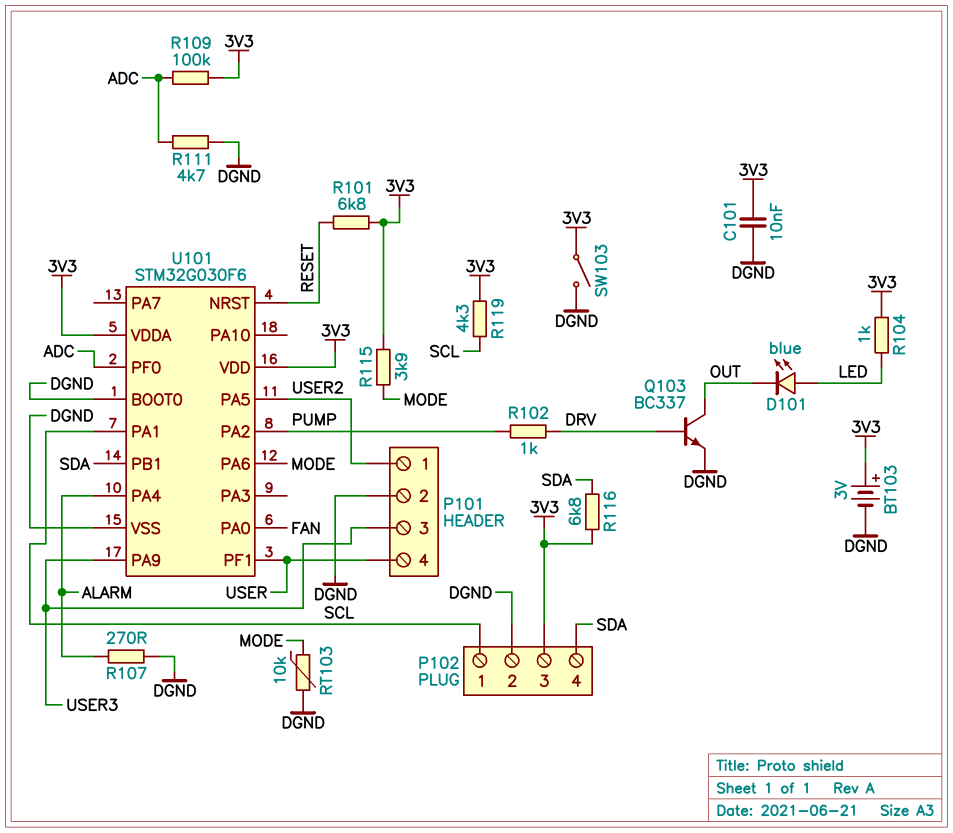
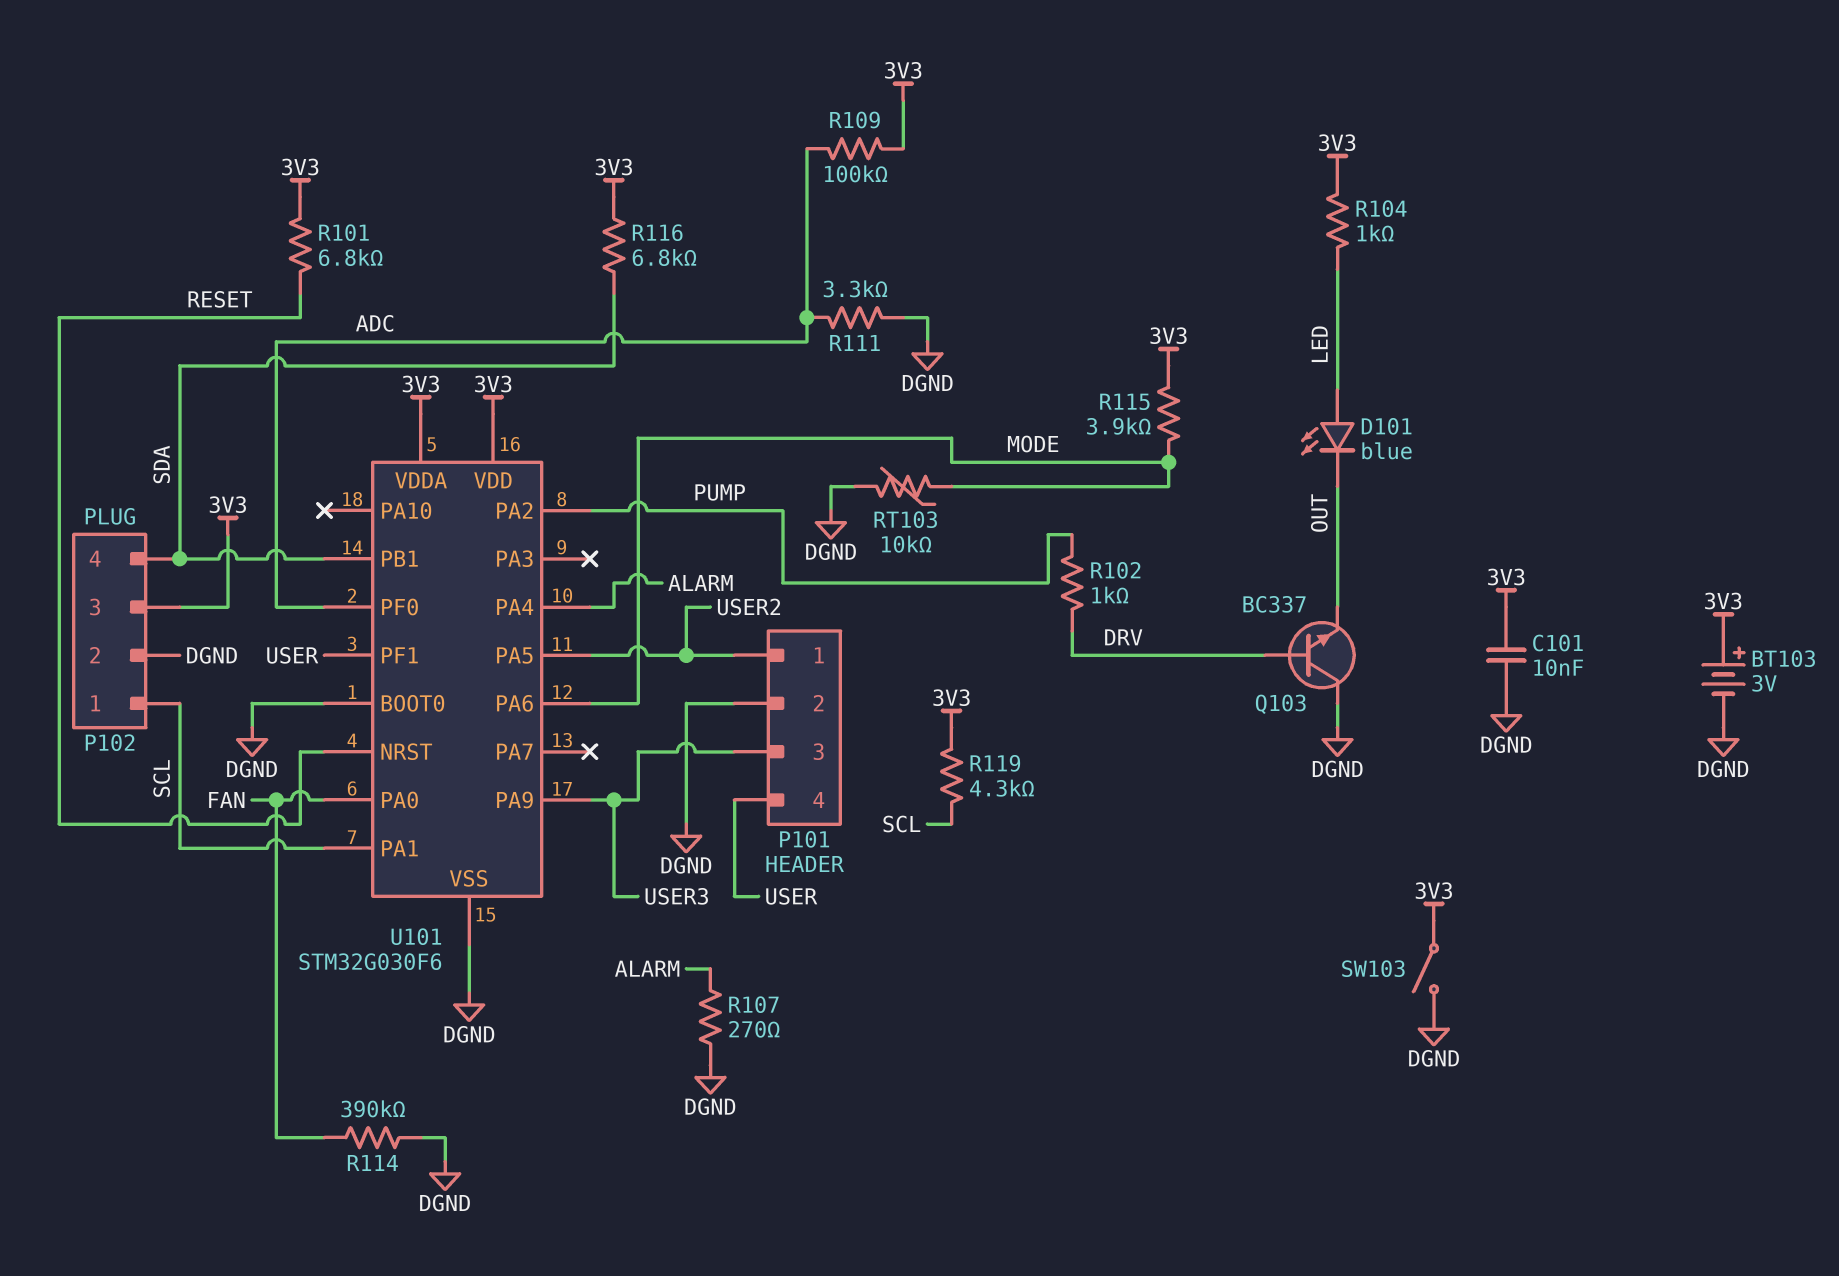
Q103: NPN BC337 (B DRV, C OUT, E DGND) -> NPN BC337 (B DRV, C DGND, E OUT)
R111: 4.7k (ADC, DGND) -> 3.3k (ADC, DGND)
R114: none -> 390k (DGND, FAN)

